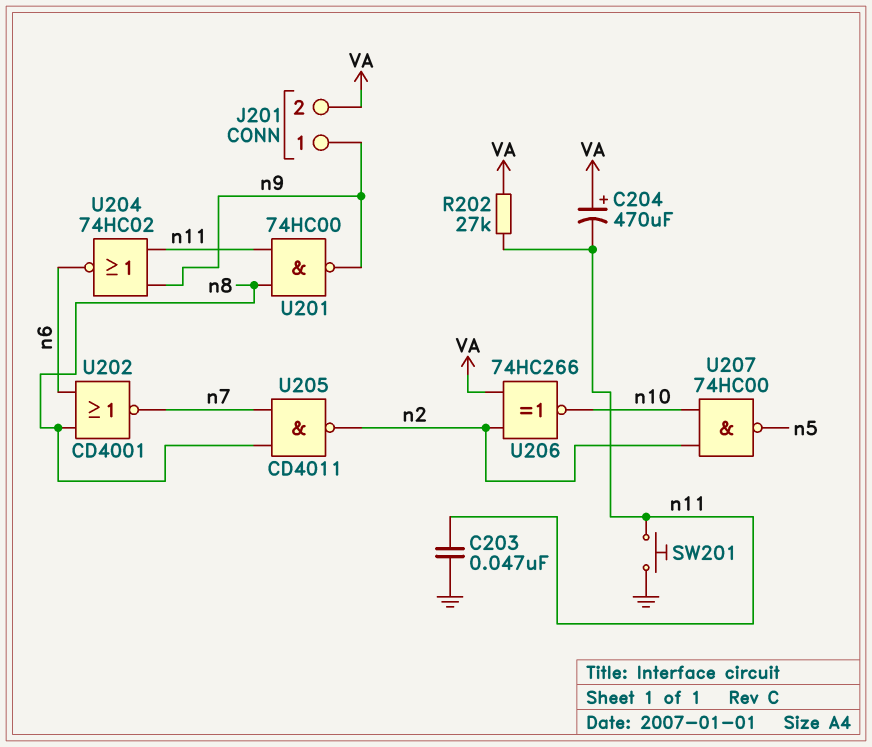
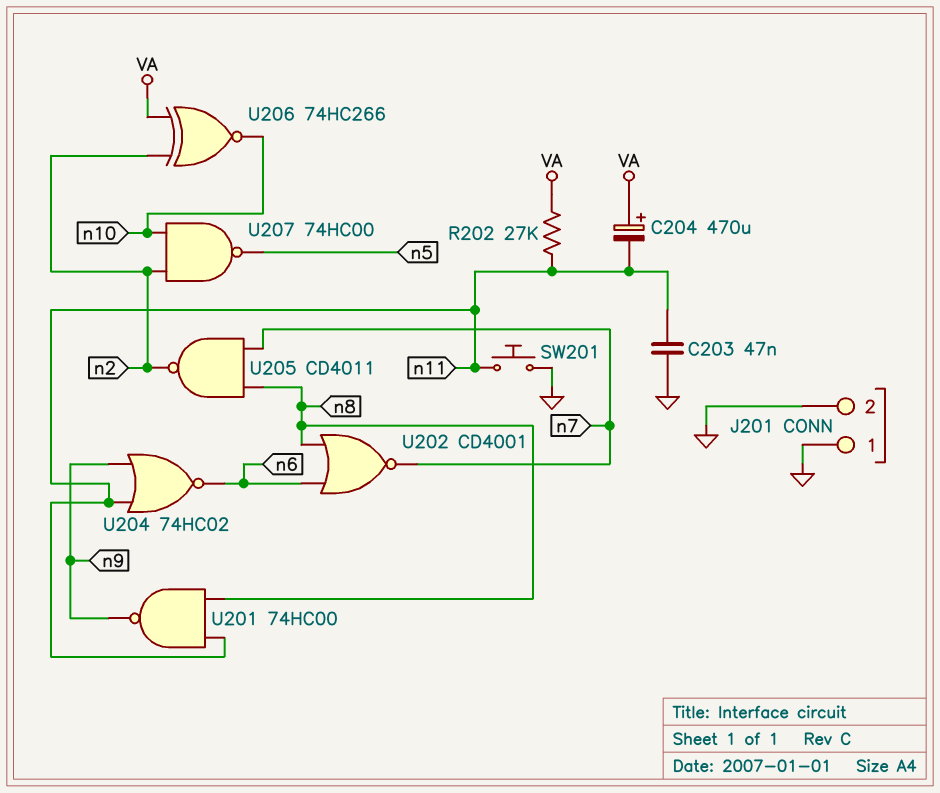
J201 pin 1: n9 -> GND
J201 pin 2: VA -> GND

